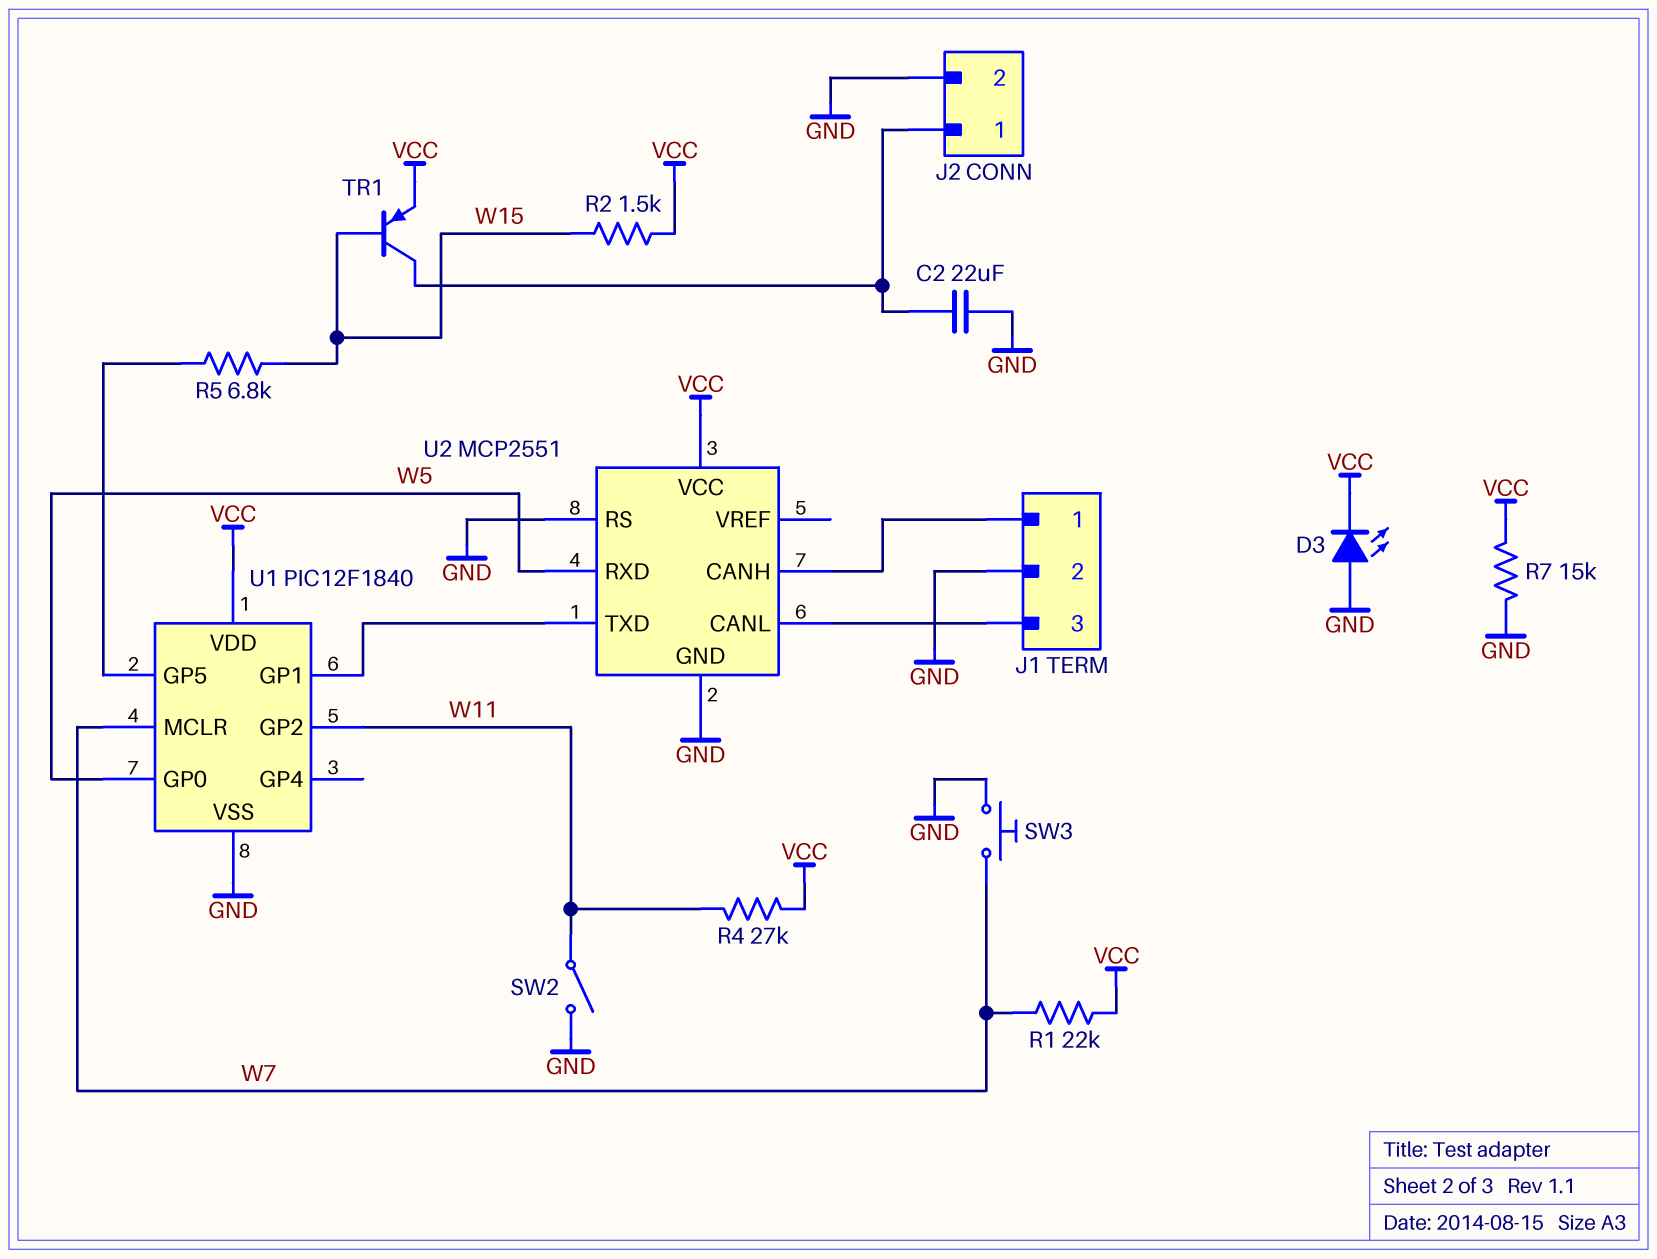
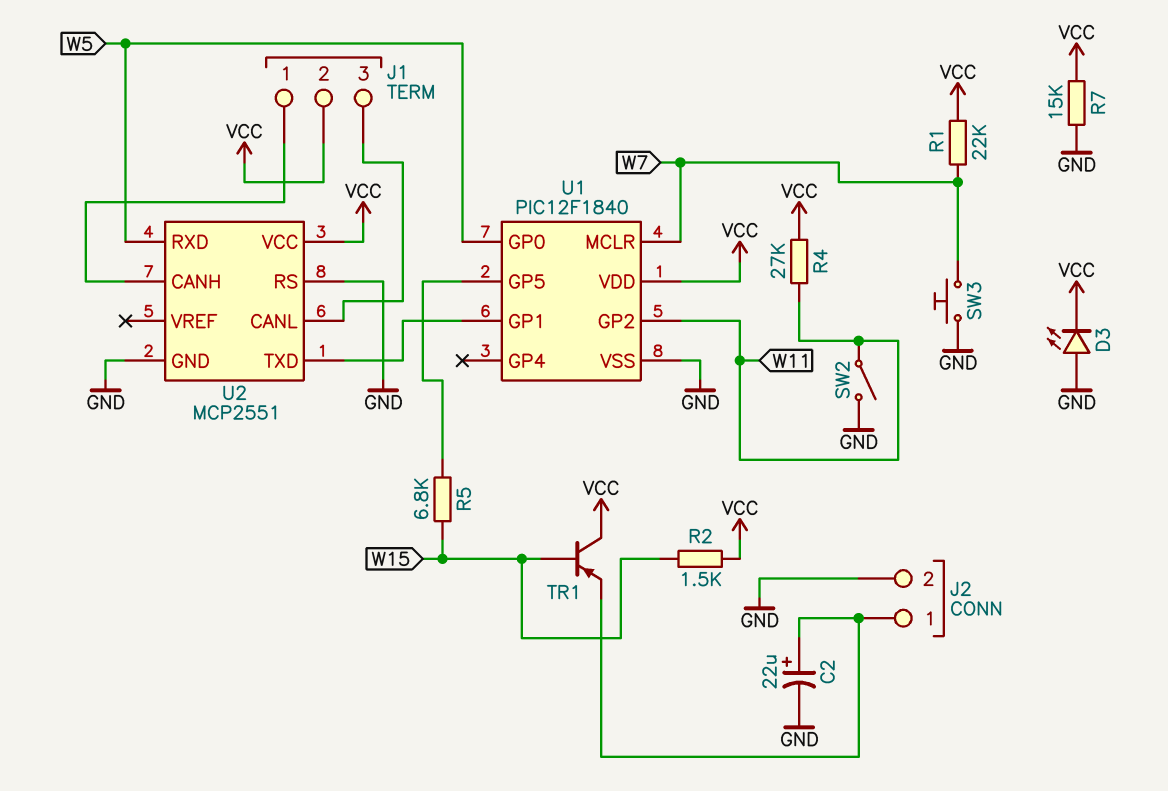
C2: 22uF (GND, J2/1) -> 22uF (plus J2/1, minus GND)
J1 pin 2: GND -> VCC
TR1: PNP (B W15, C J2/1, E VCC) -> PNP (B W15, C VCC, E J2/1)

